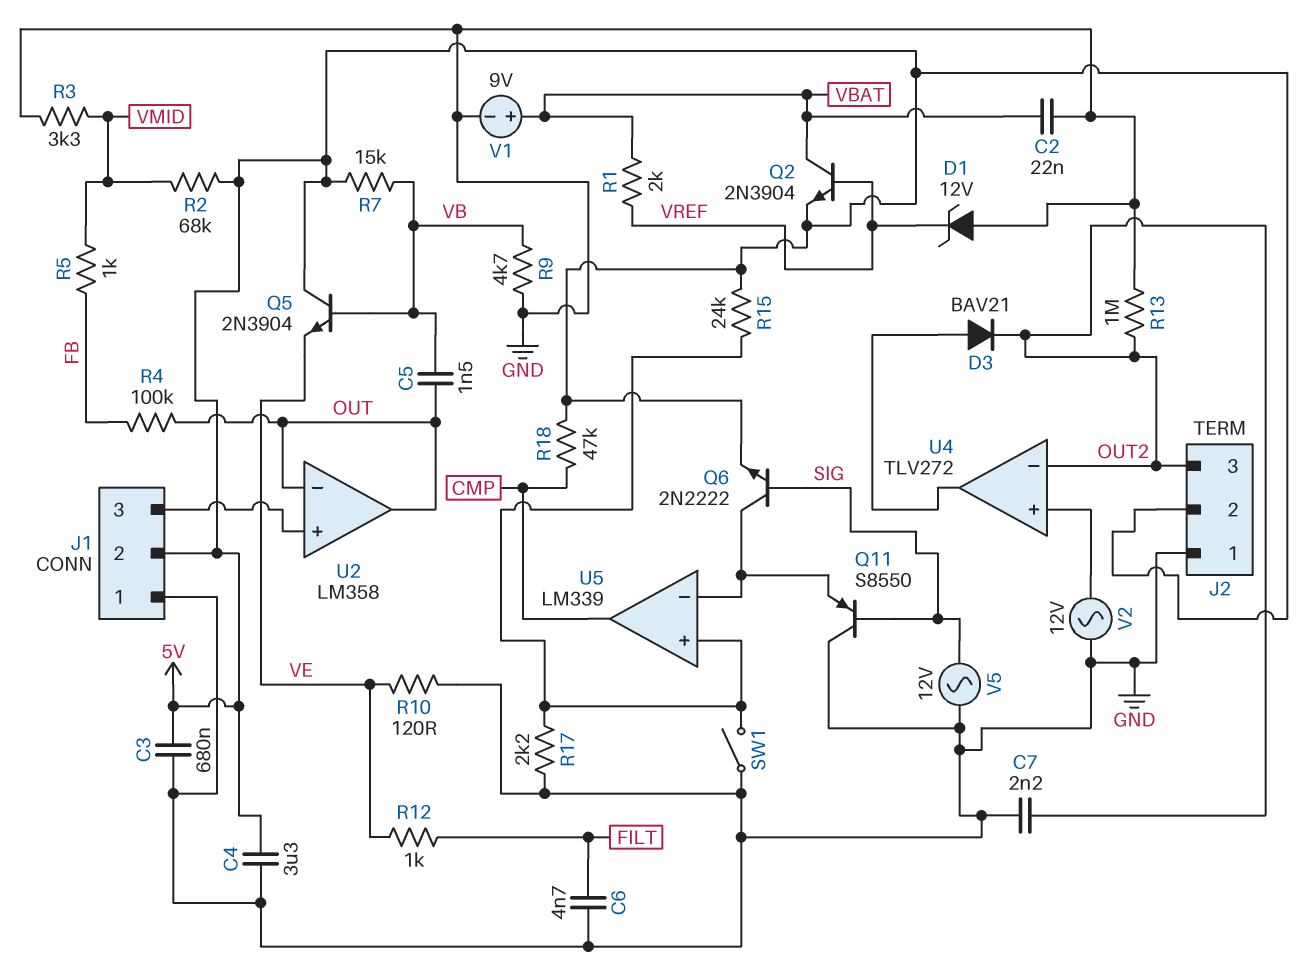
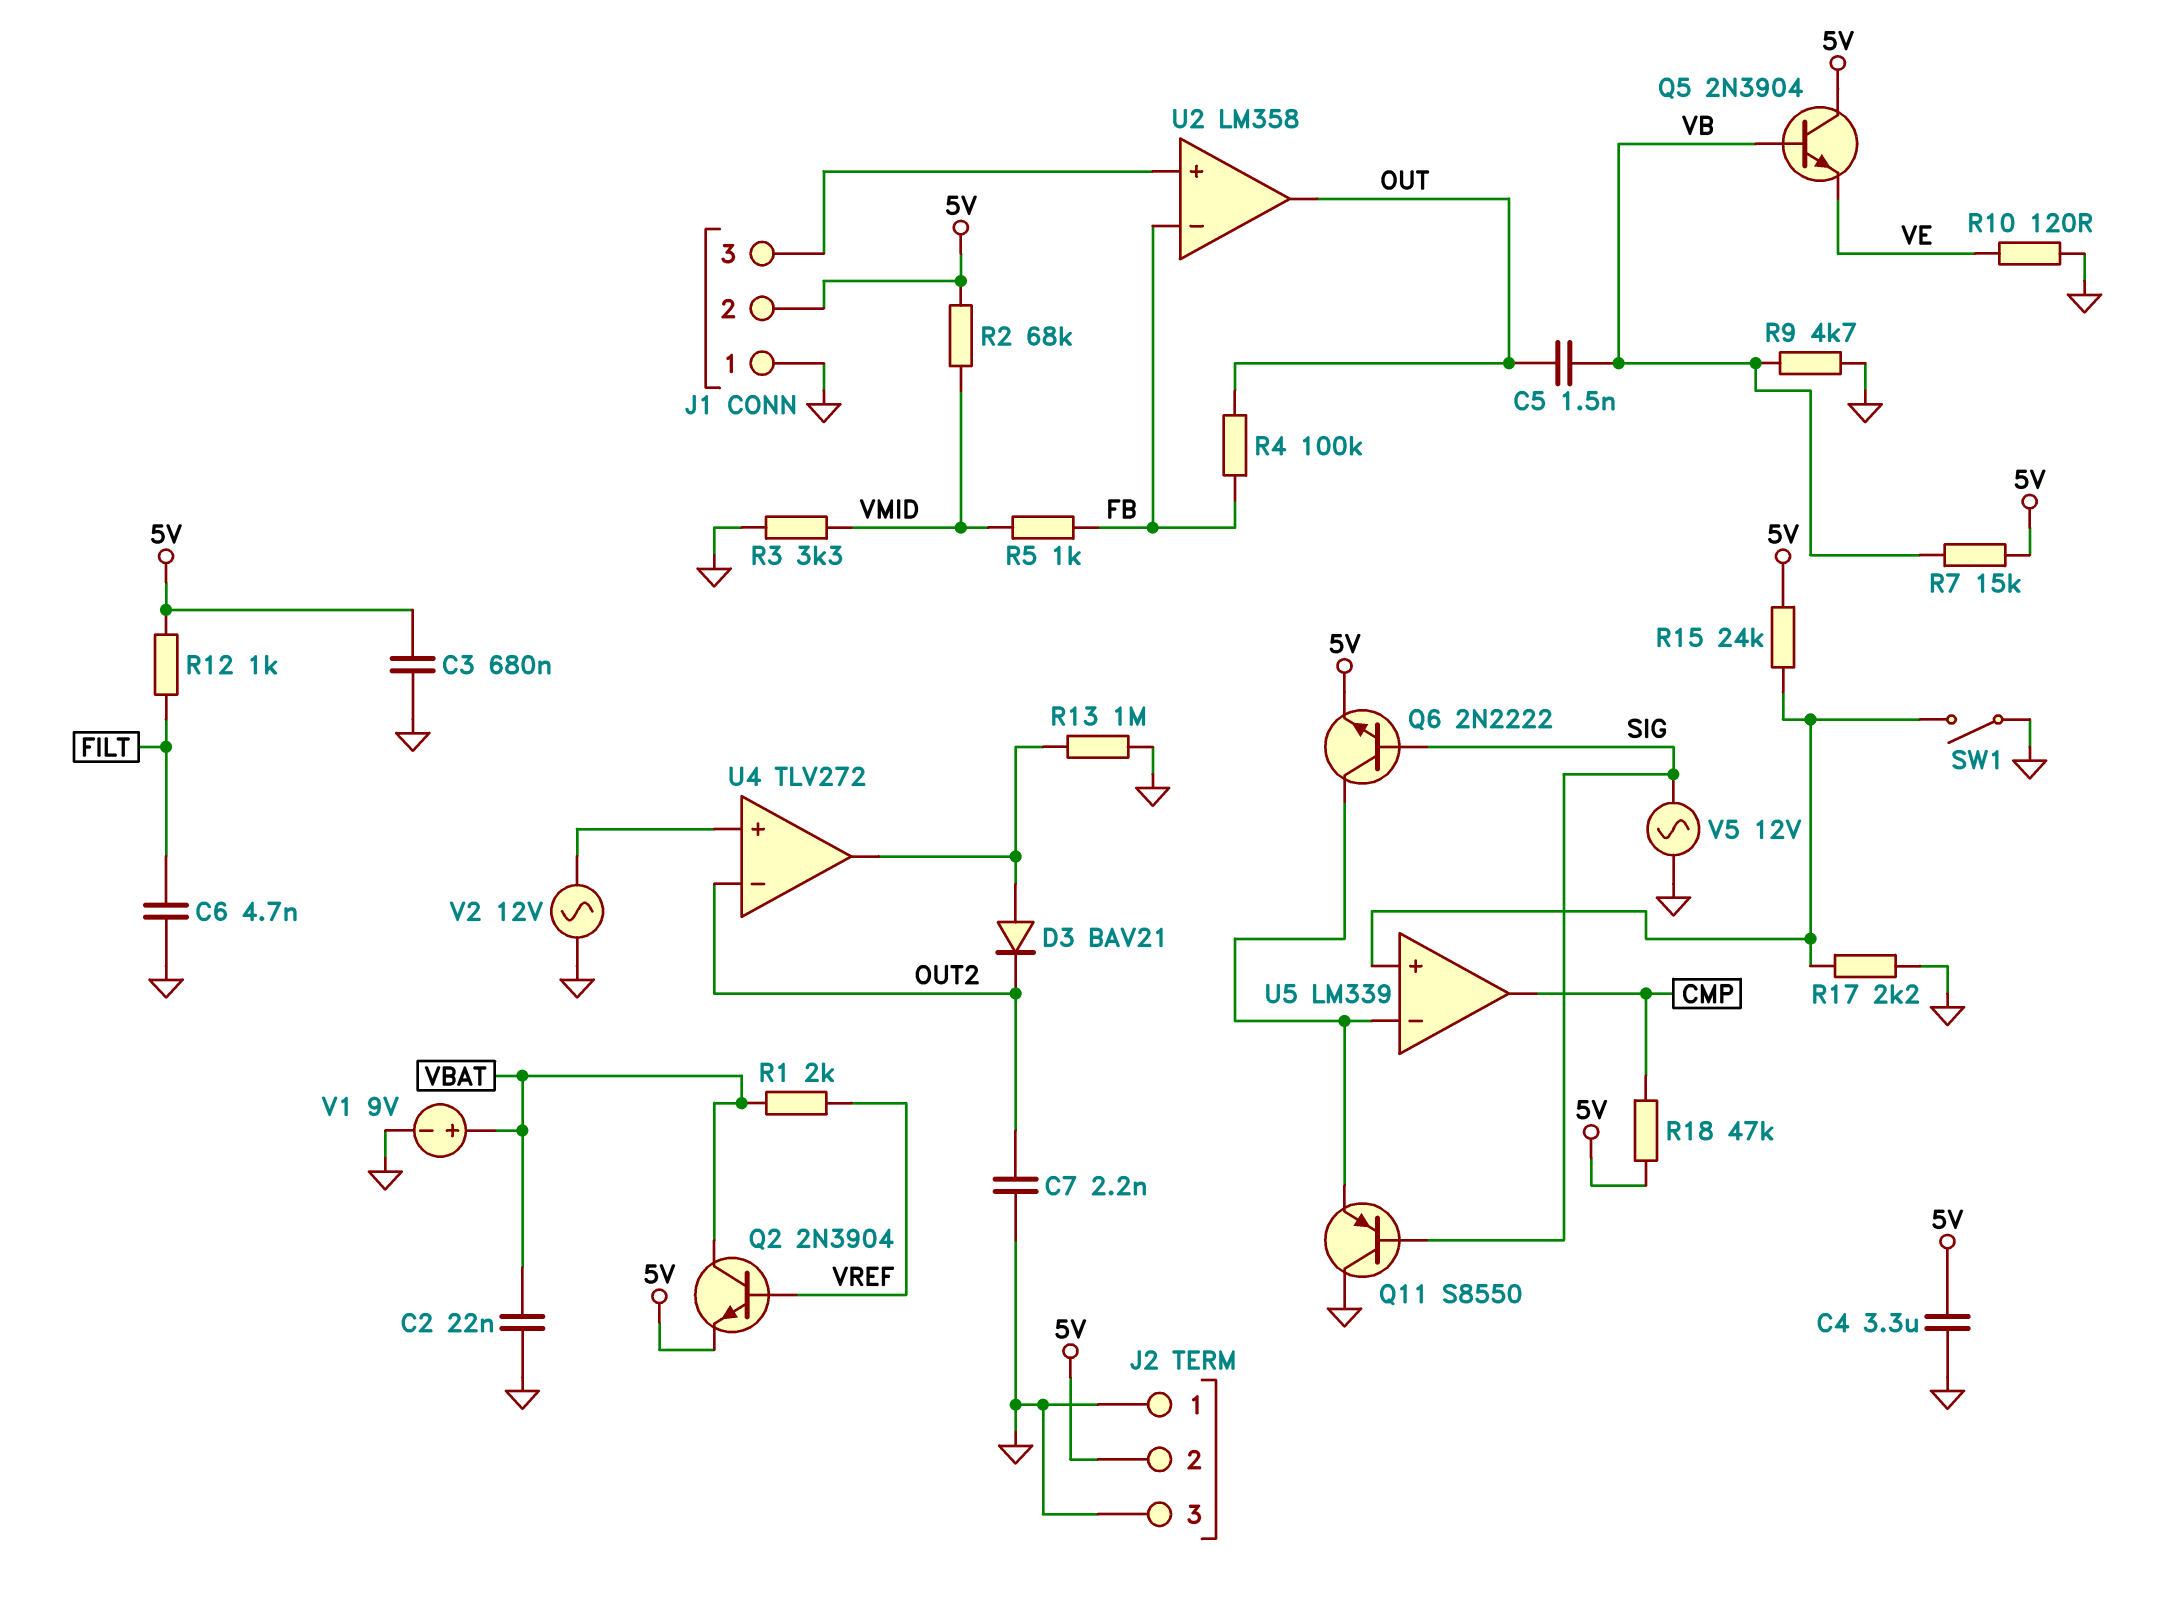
D1: zener 12V (A GND, K VREF) -> none
J2 pin 3: OUT2 -> GND
R12: 1k (FILT, VE) -> 1k (5V, FILT)
R13: 1M (GND, OUT2) -> 1M (GND, U4/out)
U2 pin in-: OUT -> FB

